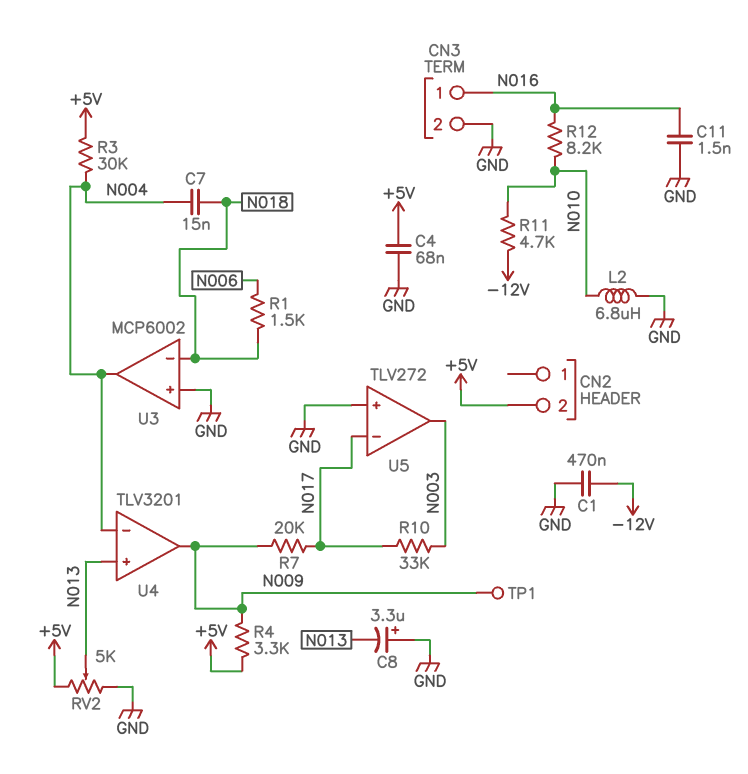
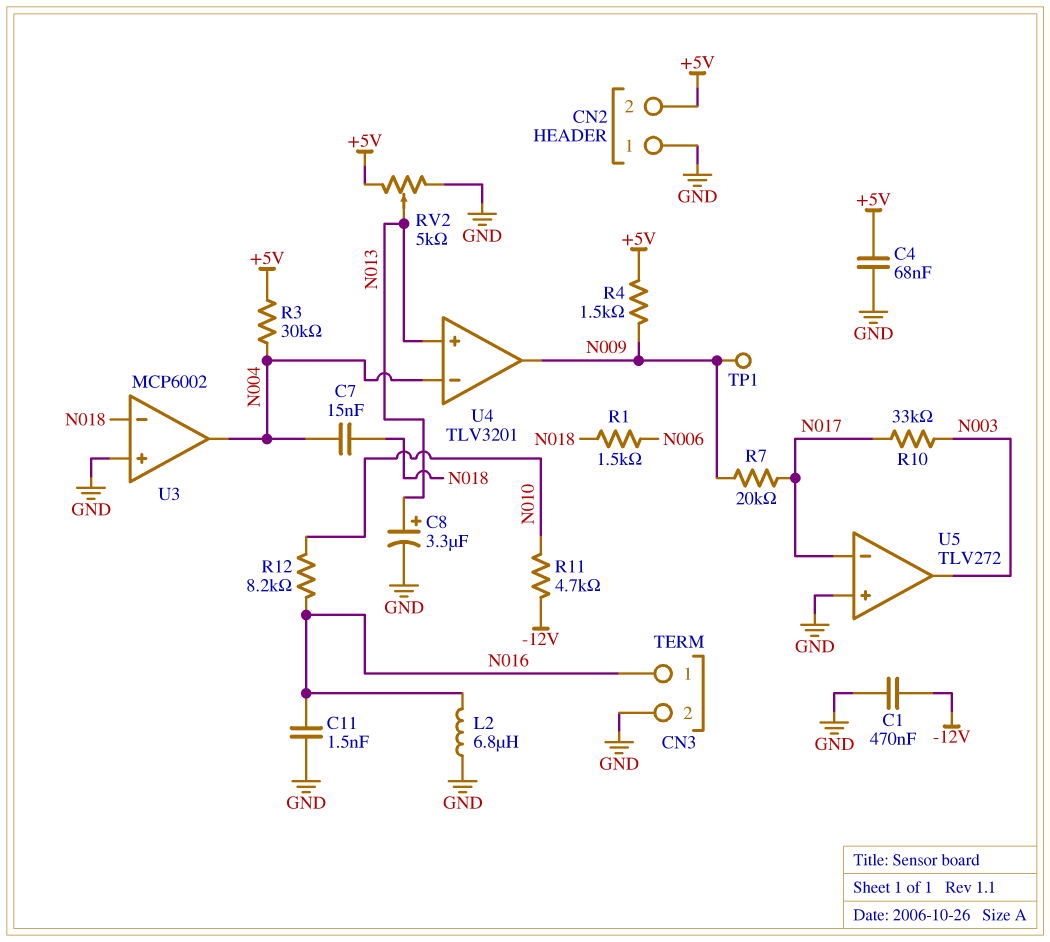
C8: 3.3uF (plus GND, minus N013) -> 3.3uF (plus N013, minus GND)
CN2 pin 1: none -> GND
L2: 6.8uH (GND, N010) -> 6.8uH (GND, N016)
R4: 3.3k (+5V, N009) -> 1.5k (+5V, N009)

